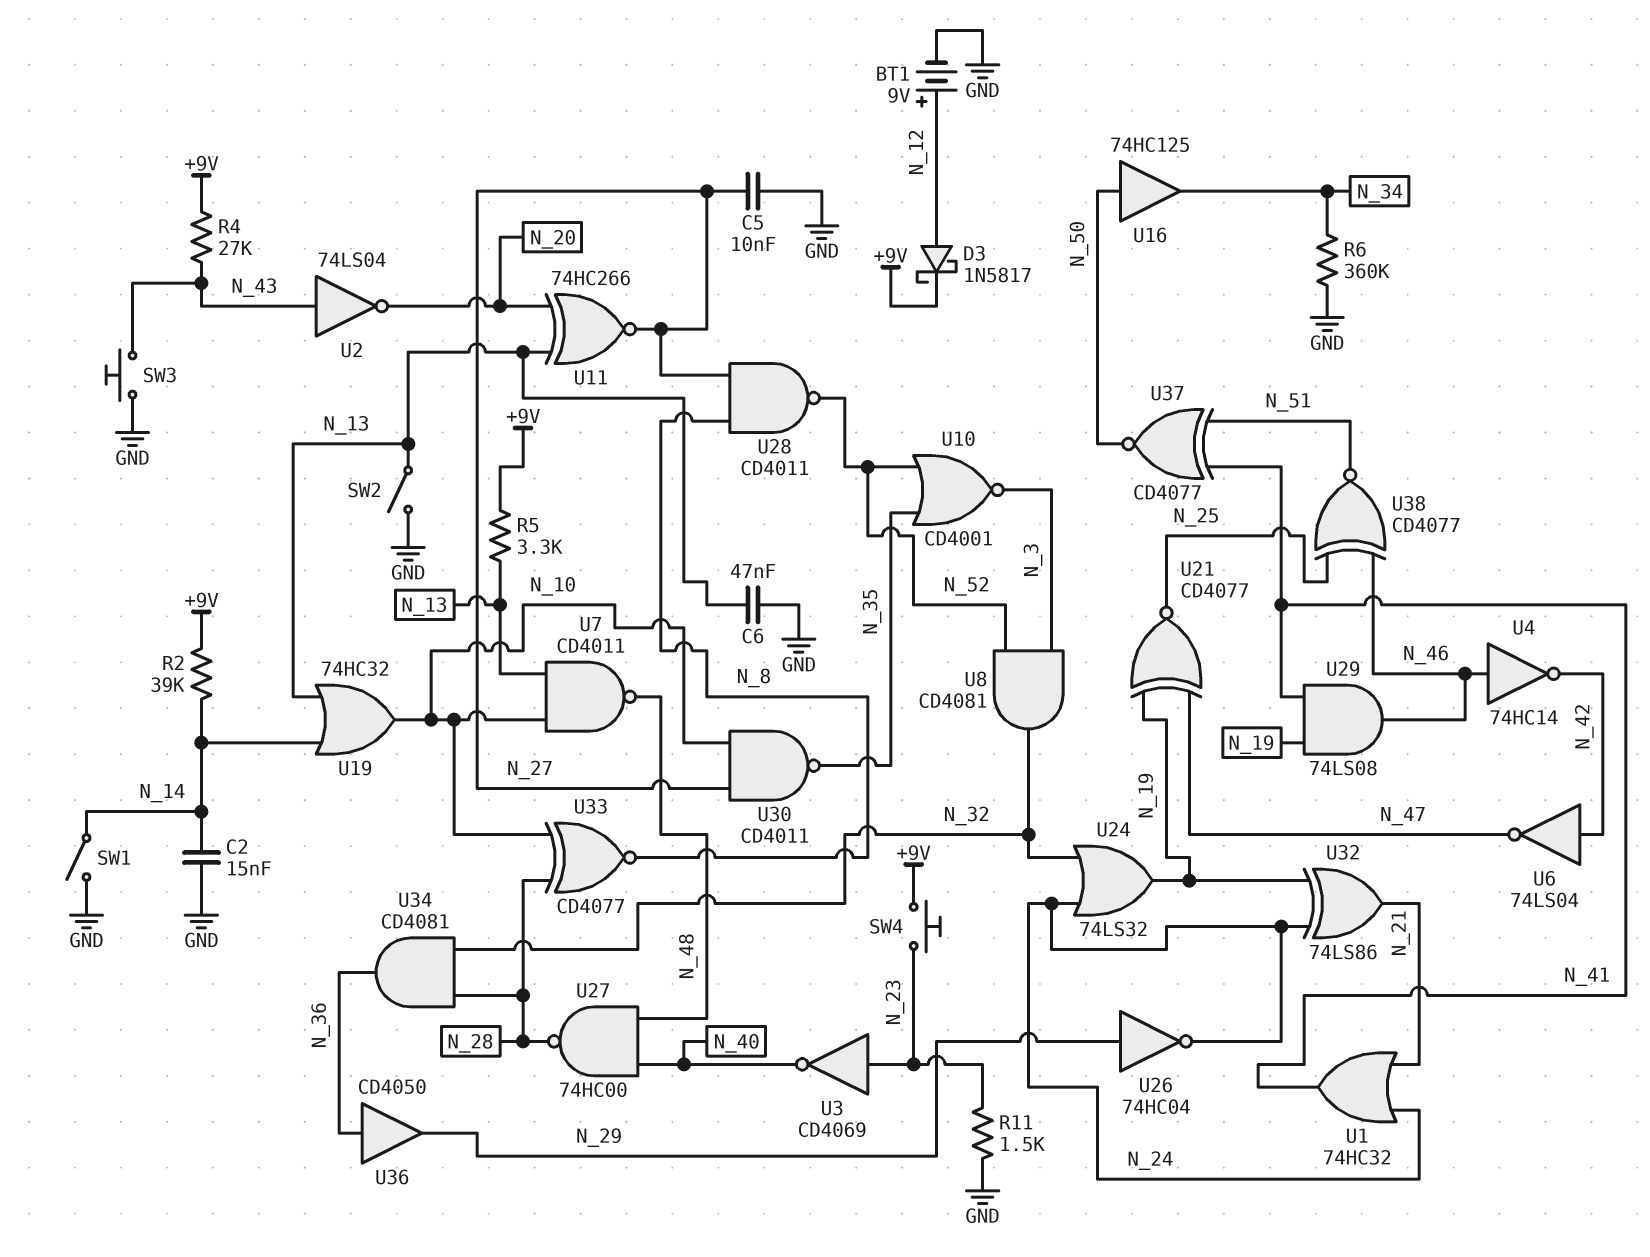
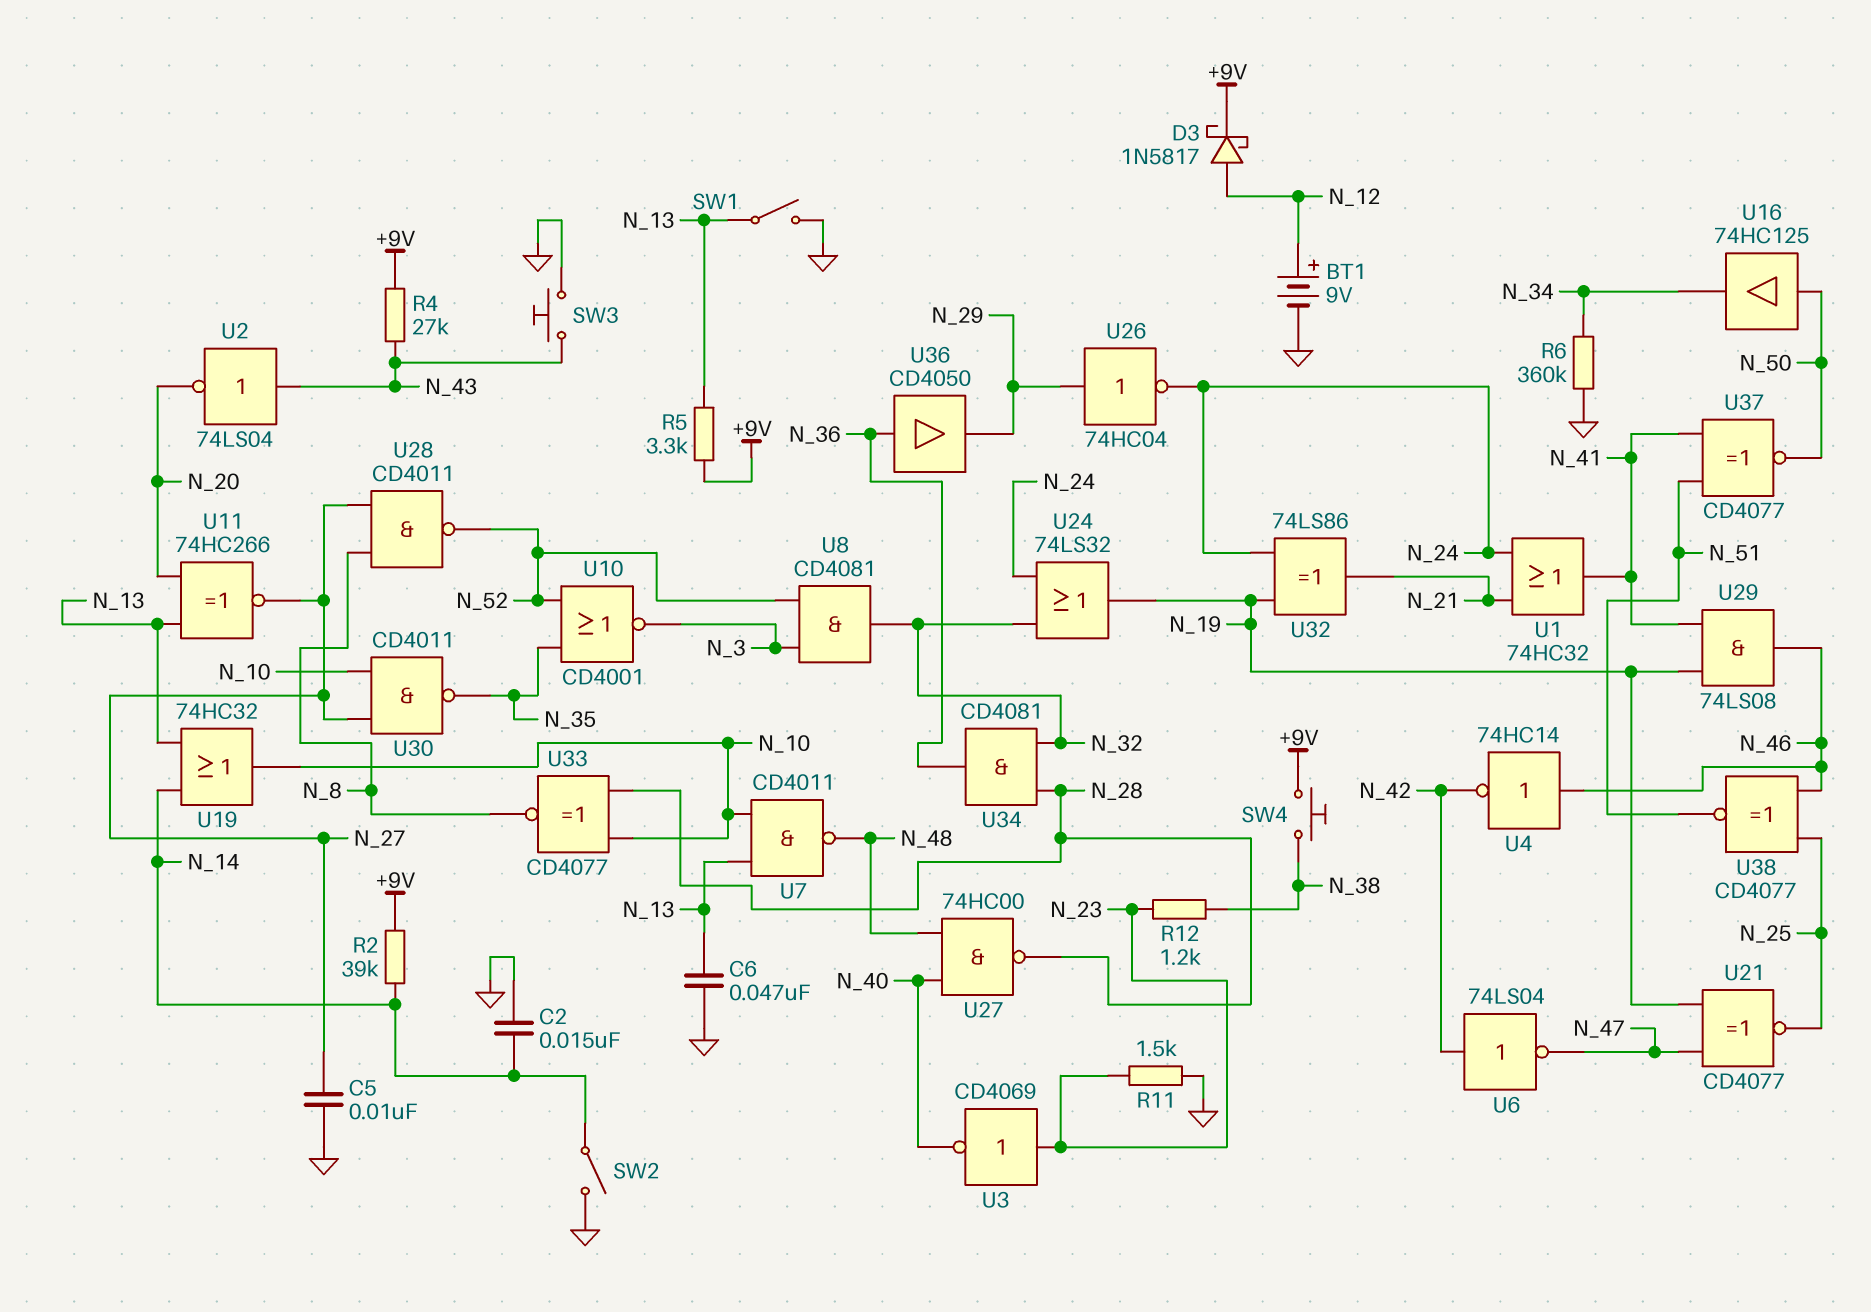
R12: none -> 1.2k (N_23, N_38)
SW1: switch (GND, N_14) -> switch (GND, N_13)
SW2: switch (GND, N_13) -> switch (GND, N_14)
SW4: button (+9V, N_23) -> button (+9V, N_38)

